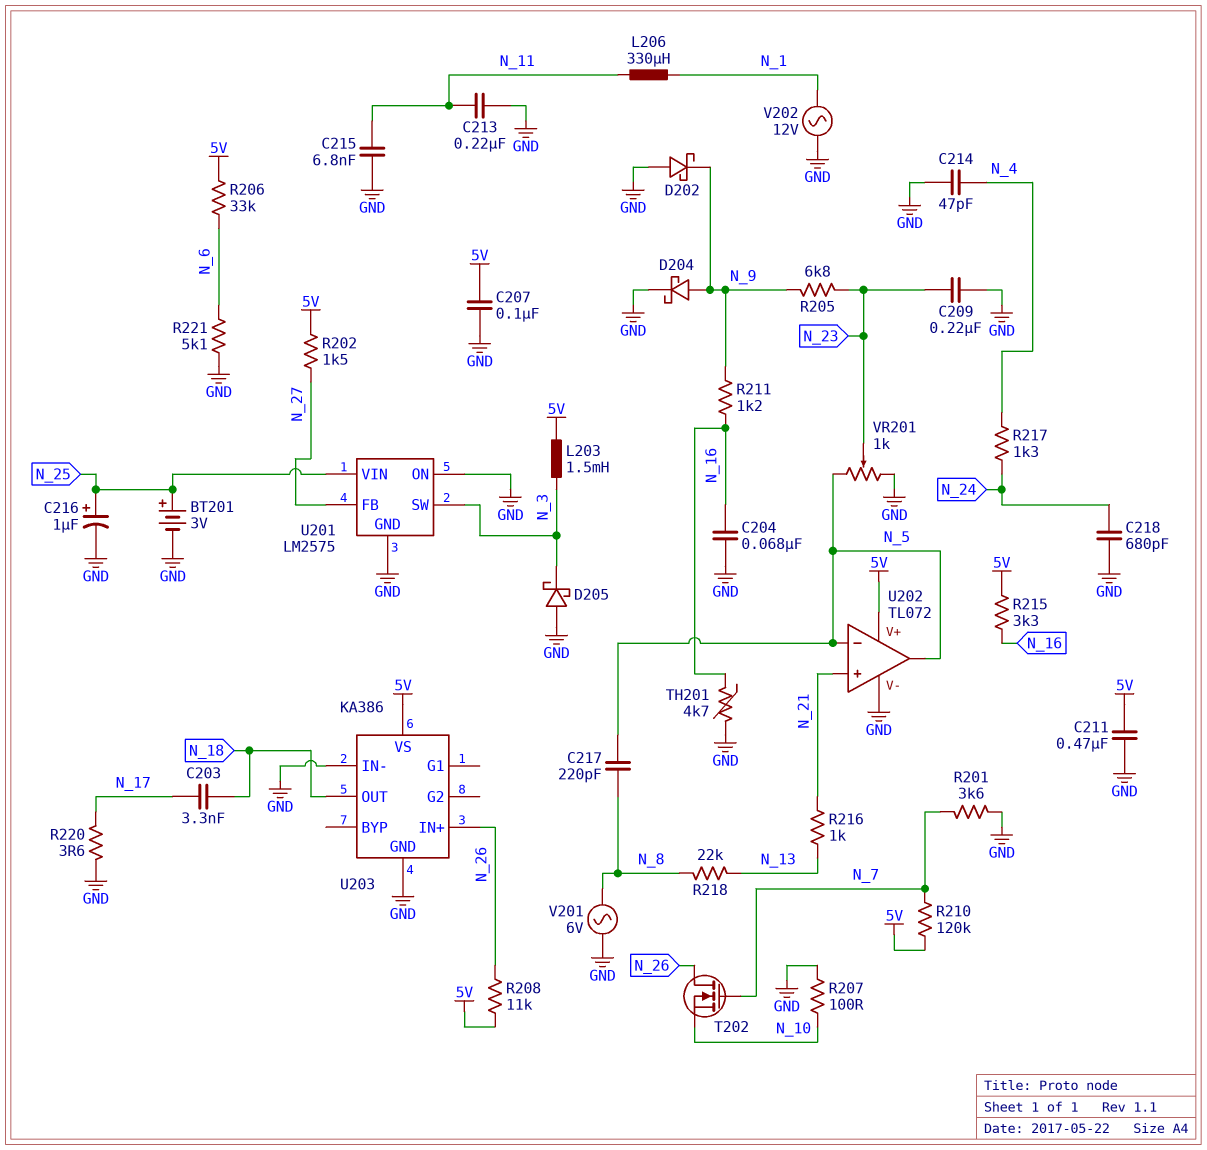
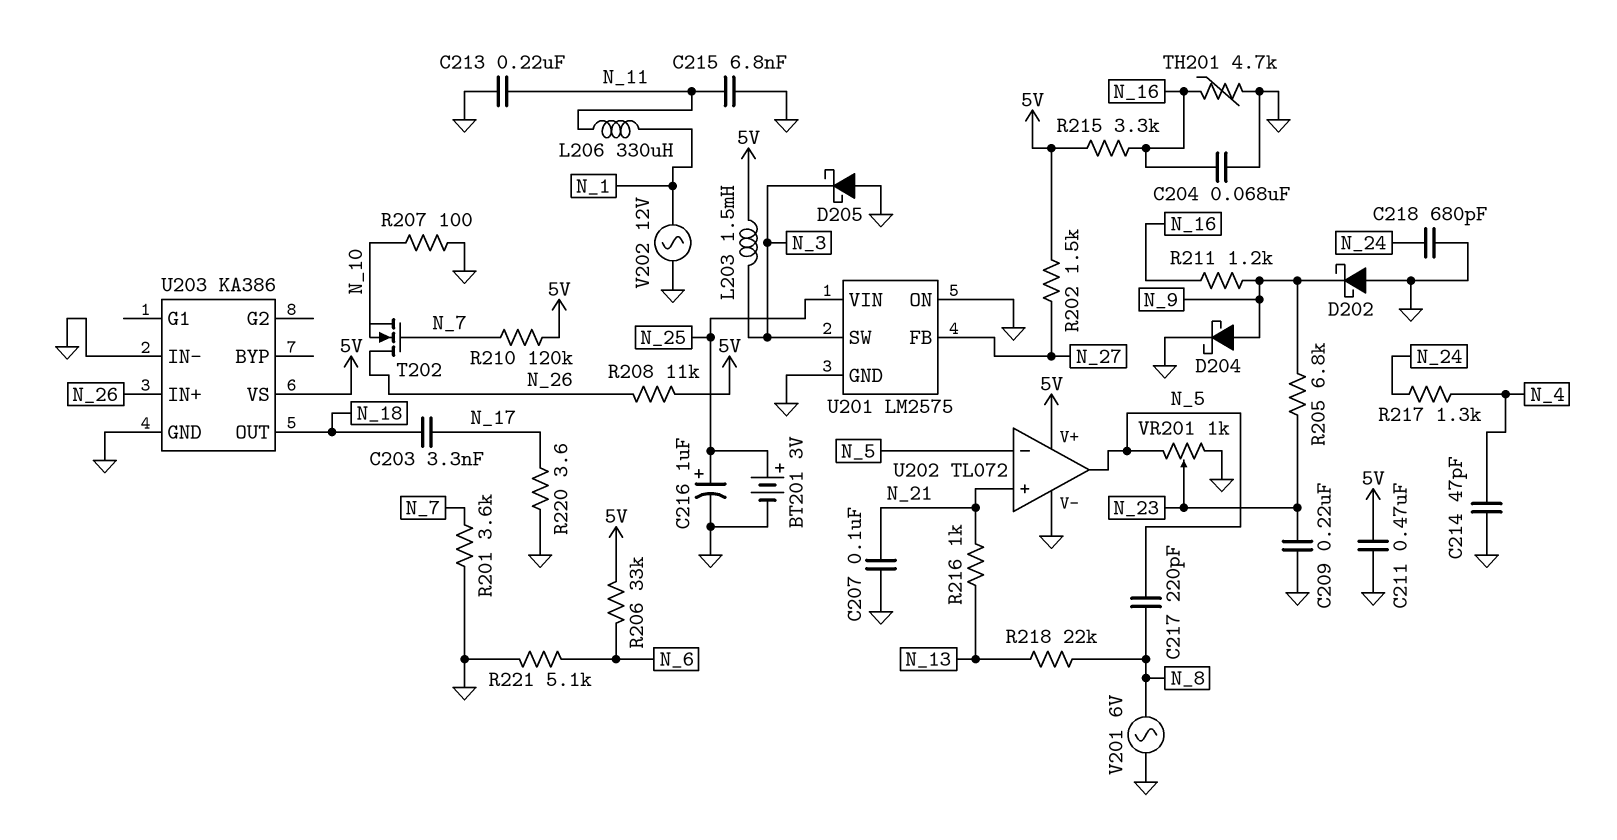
C207: 100nF (5V, GND) -> 100nF (GND, N_21)

